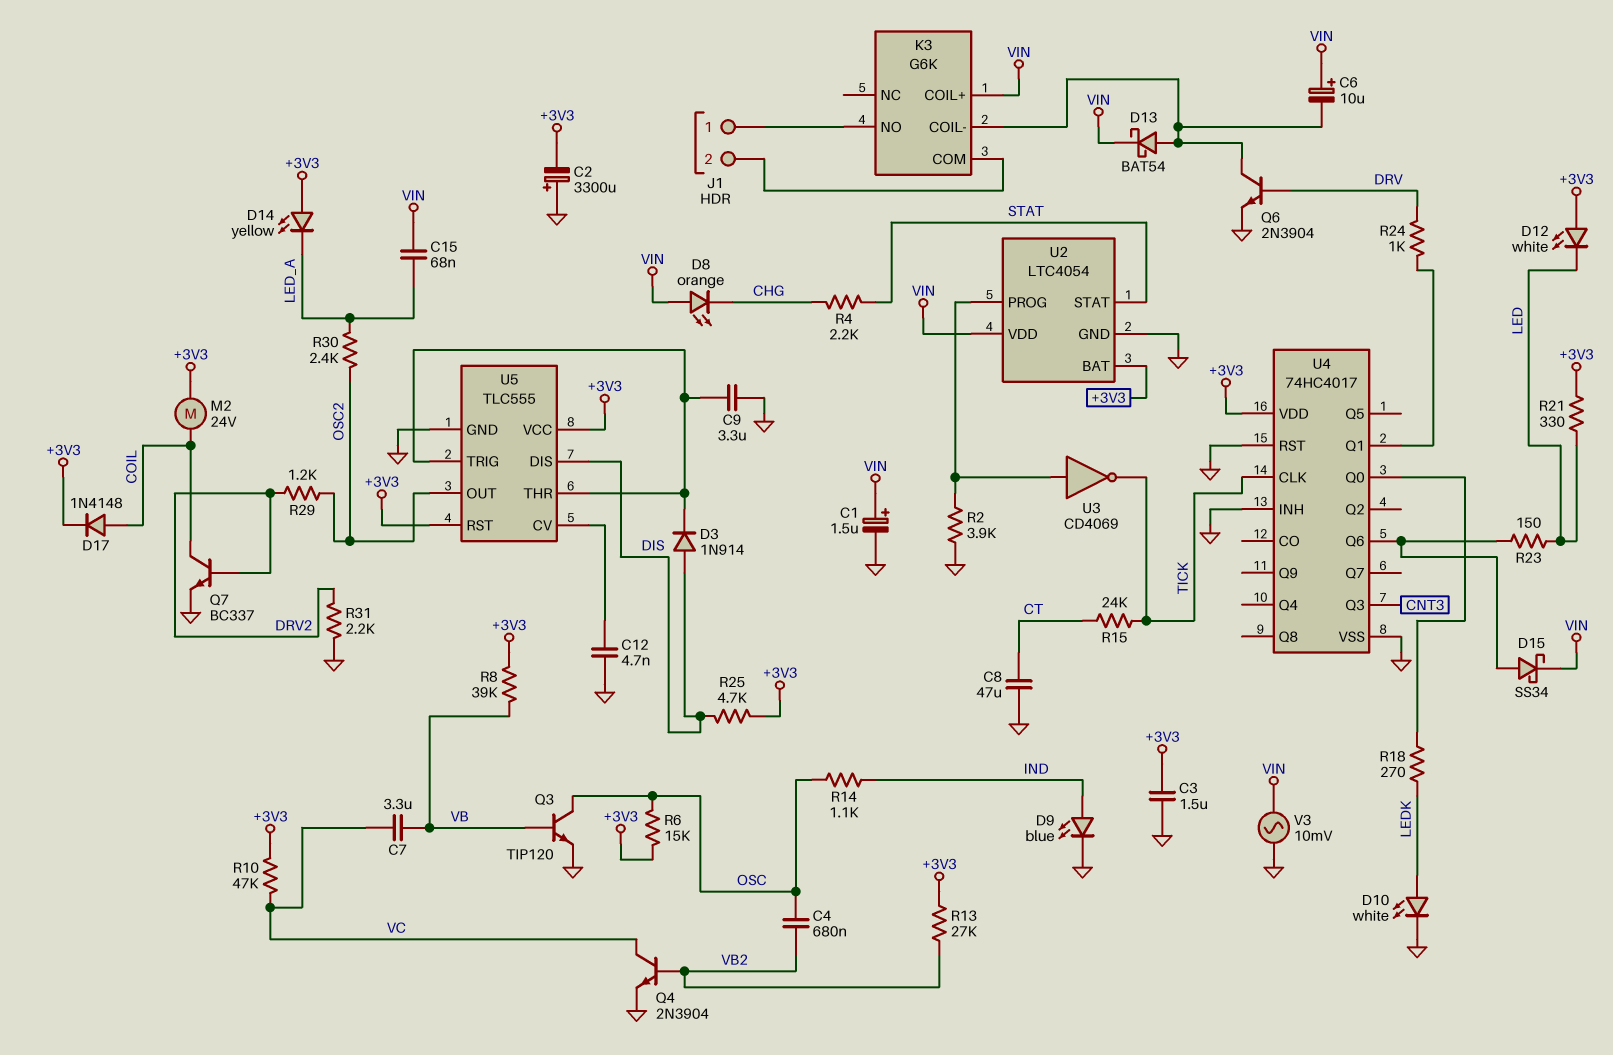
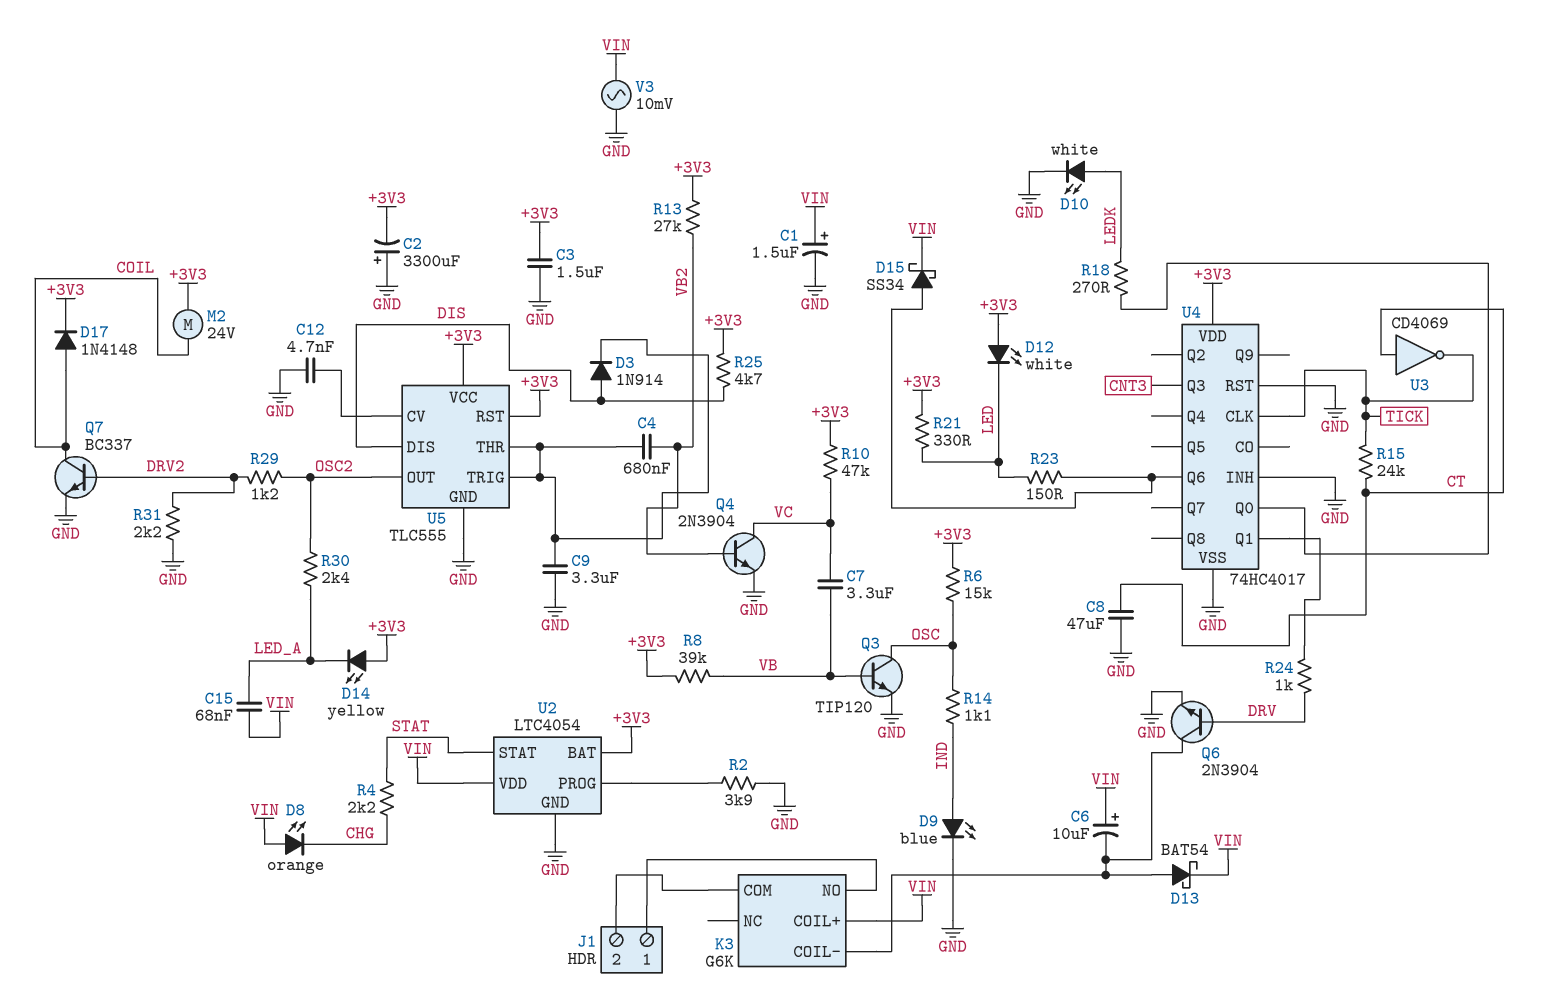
C4: 680nF (OSC, VB2) -> 680nF (U5/THR, VB2)
U3: NOT CD4069 (in U2/PROG, out TICK) -> NOT CD4069 (in CT, out TICK)

